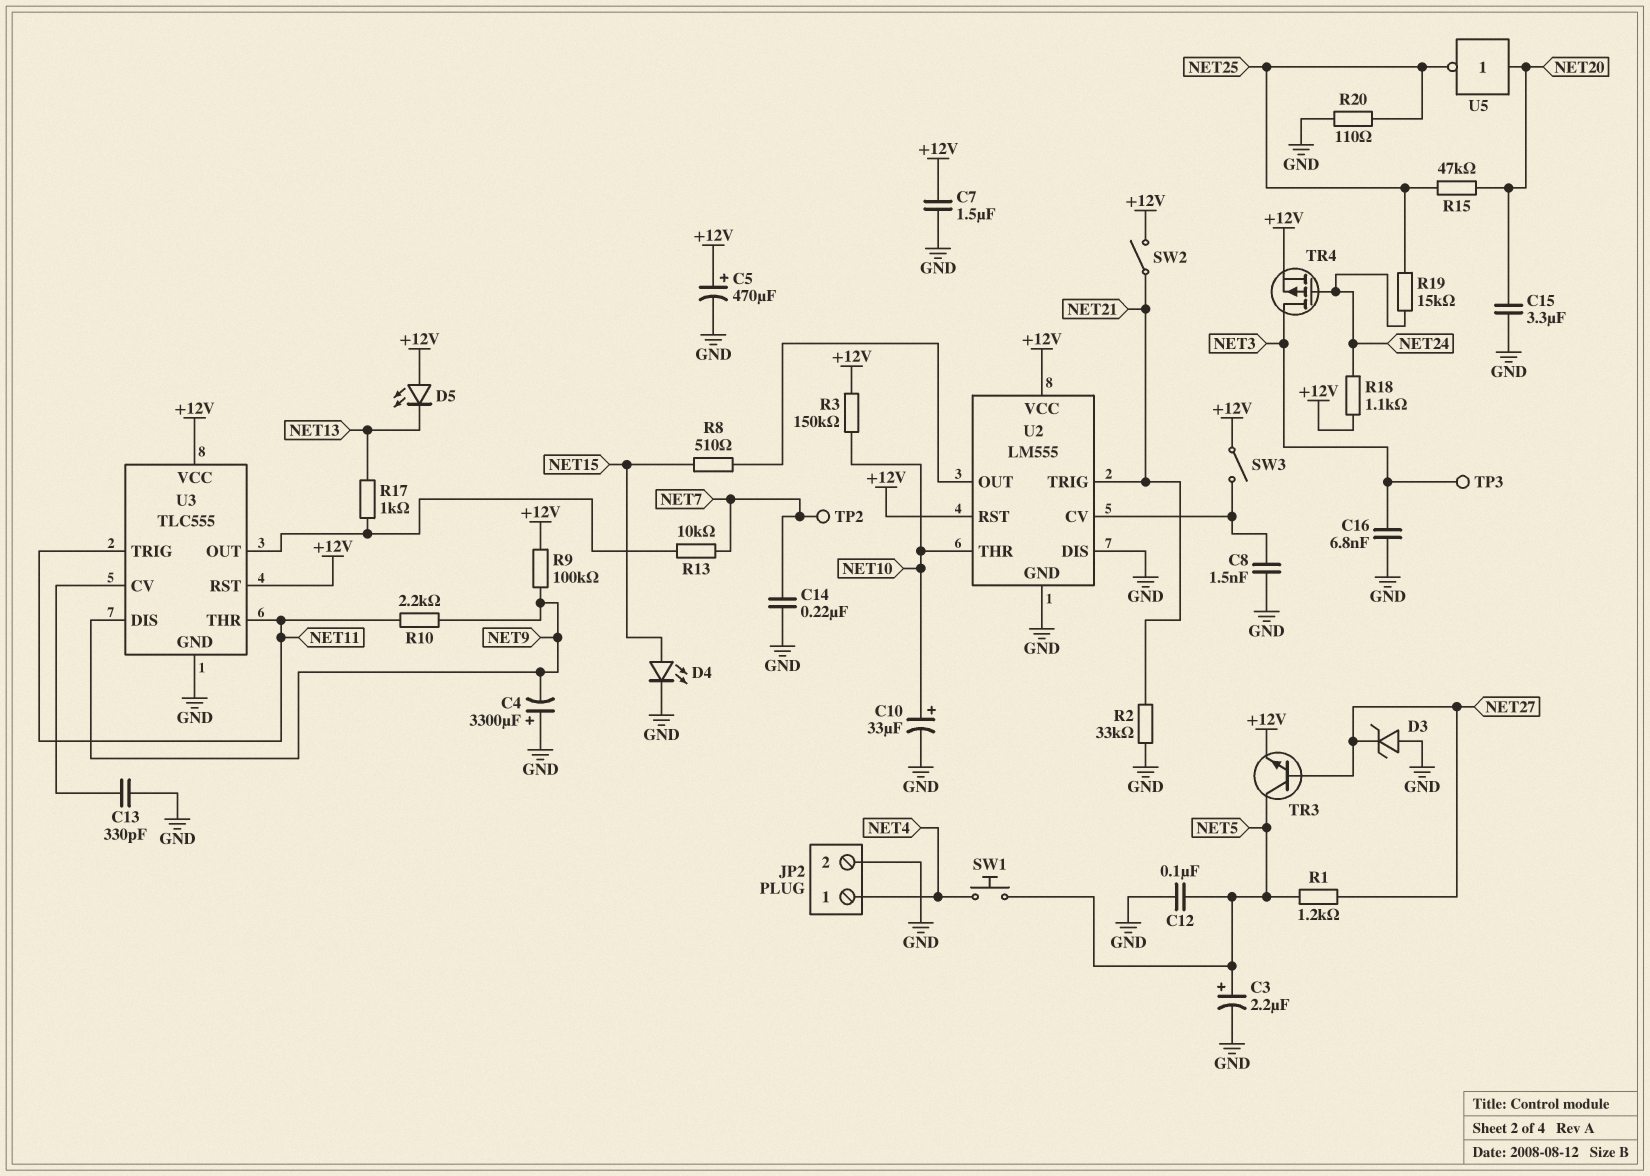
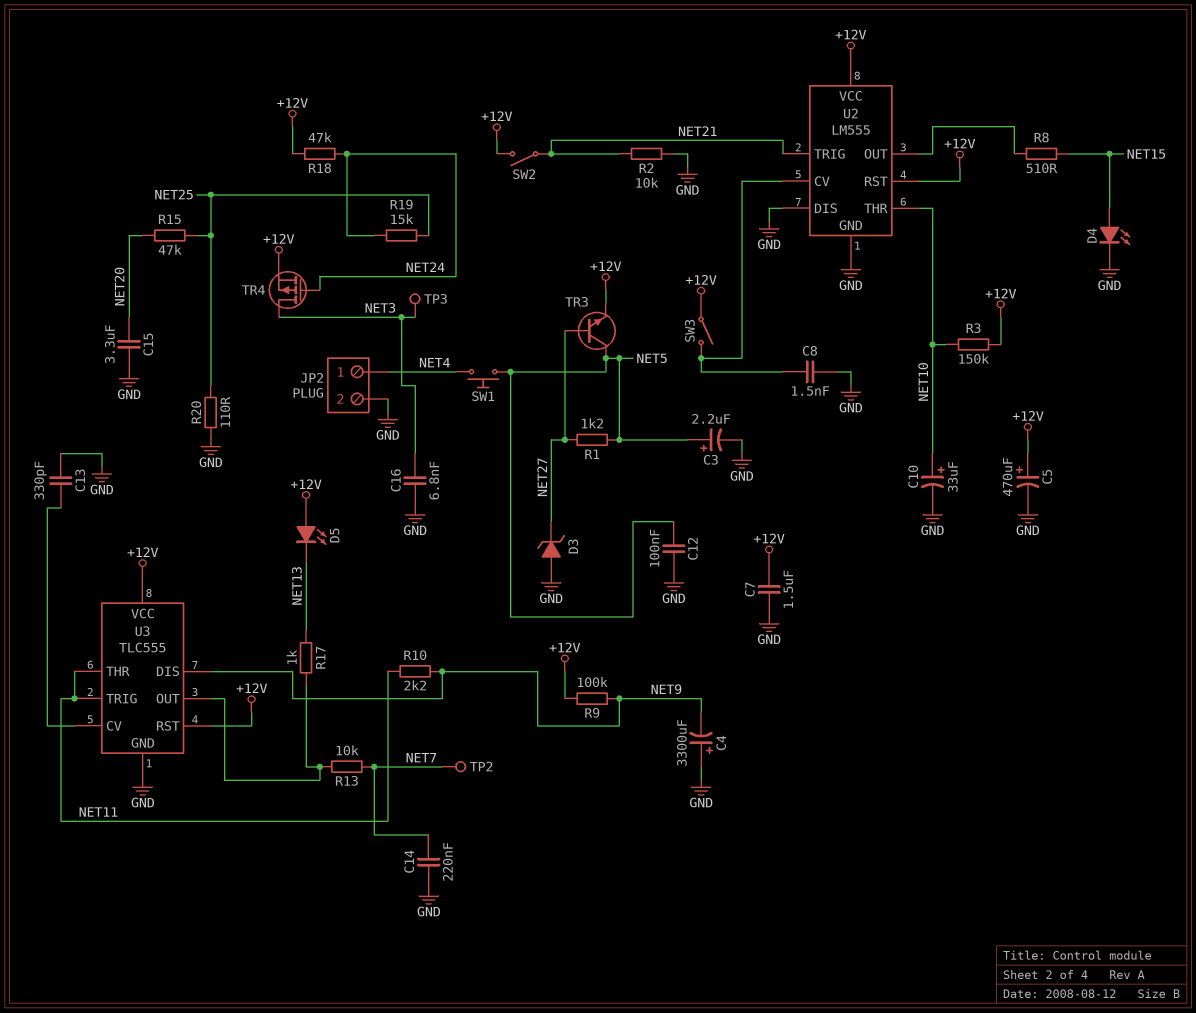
R2: 33k (GND, NET21) -> 10k (GND, NET21)
R18: 1.1k (+12V, NET24) -> 47k (+12V, NET24)
U5: NOT (in NET20, out NET25) -> none

